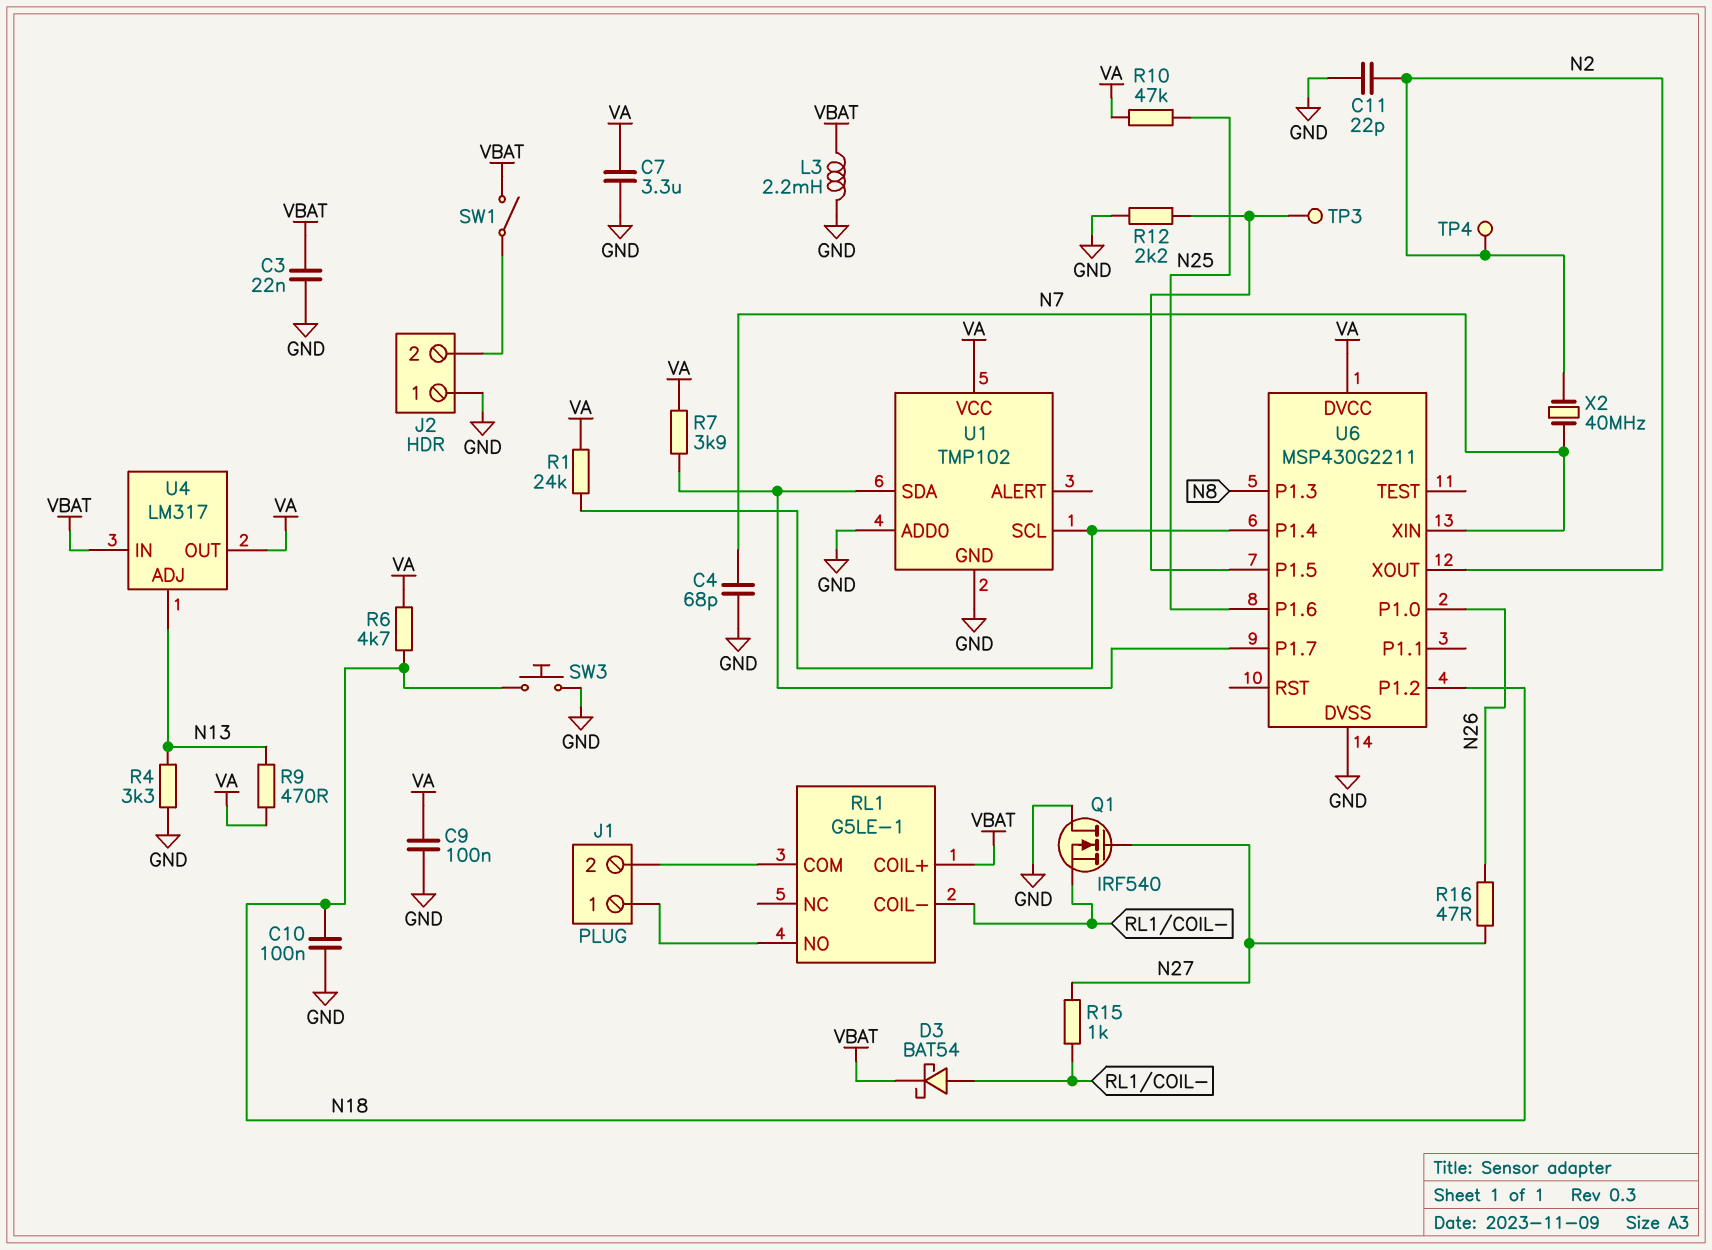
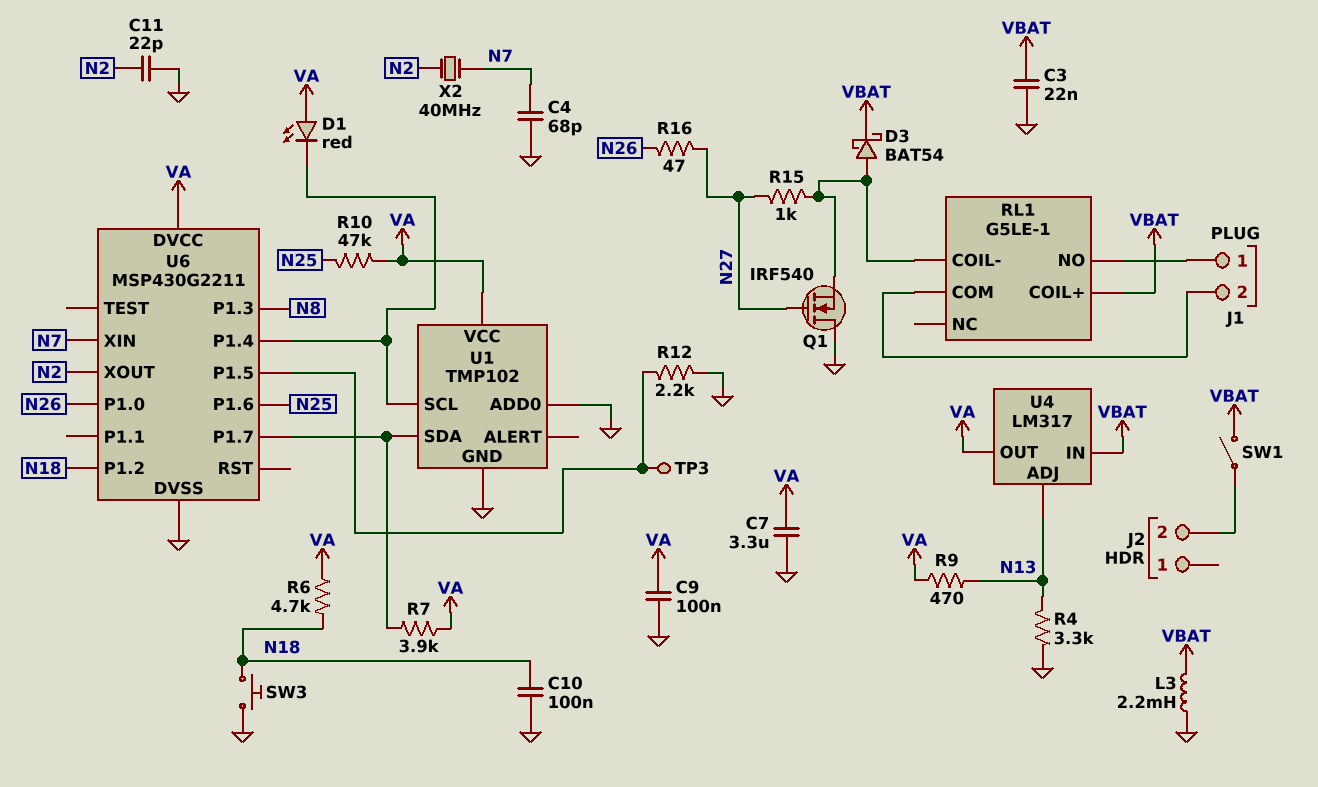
D1: none -> LED red (A VA, K U1/SCL)
J2 pin 1: GND -> none
R1: 24k (U1/SCL, VA) -> none
TP4: test point (N2) -> none

